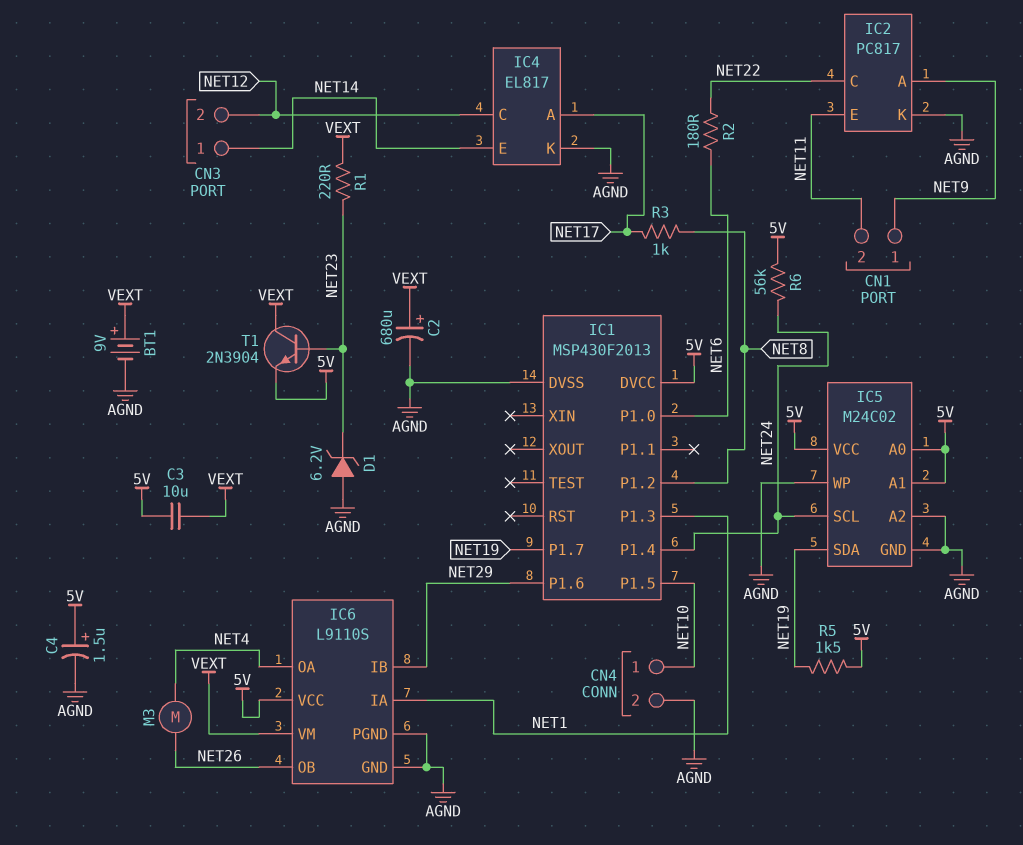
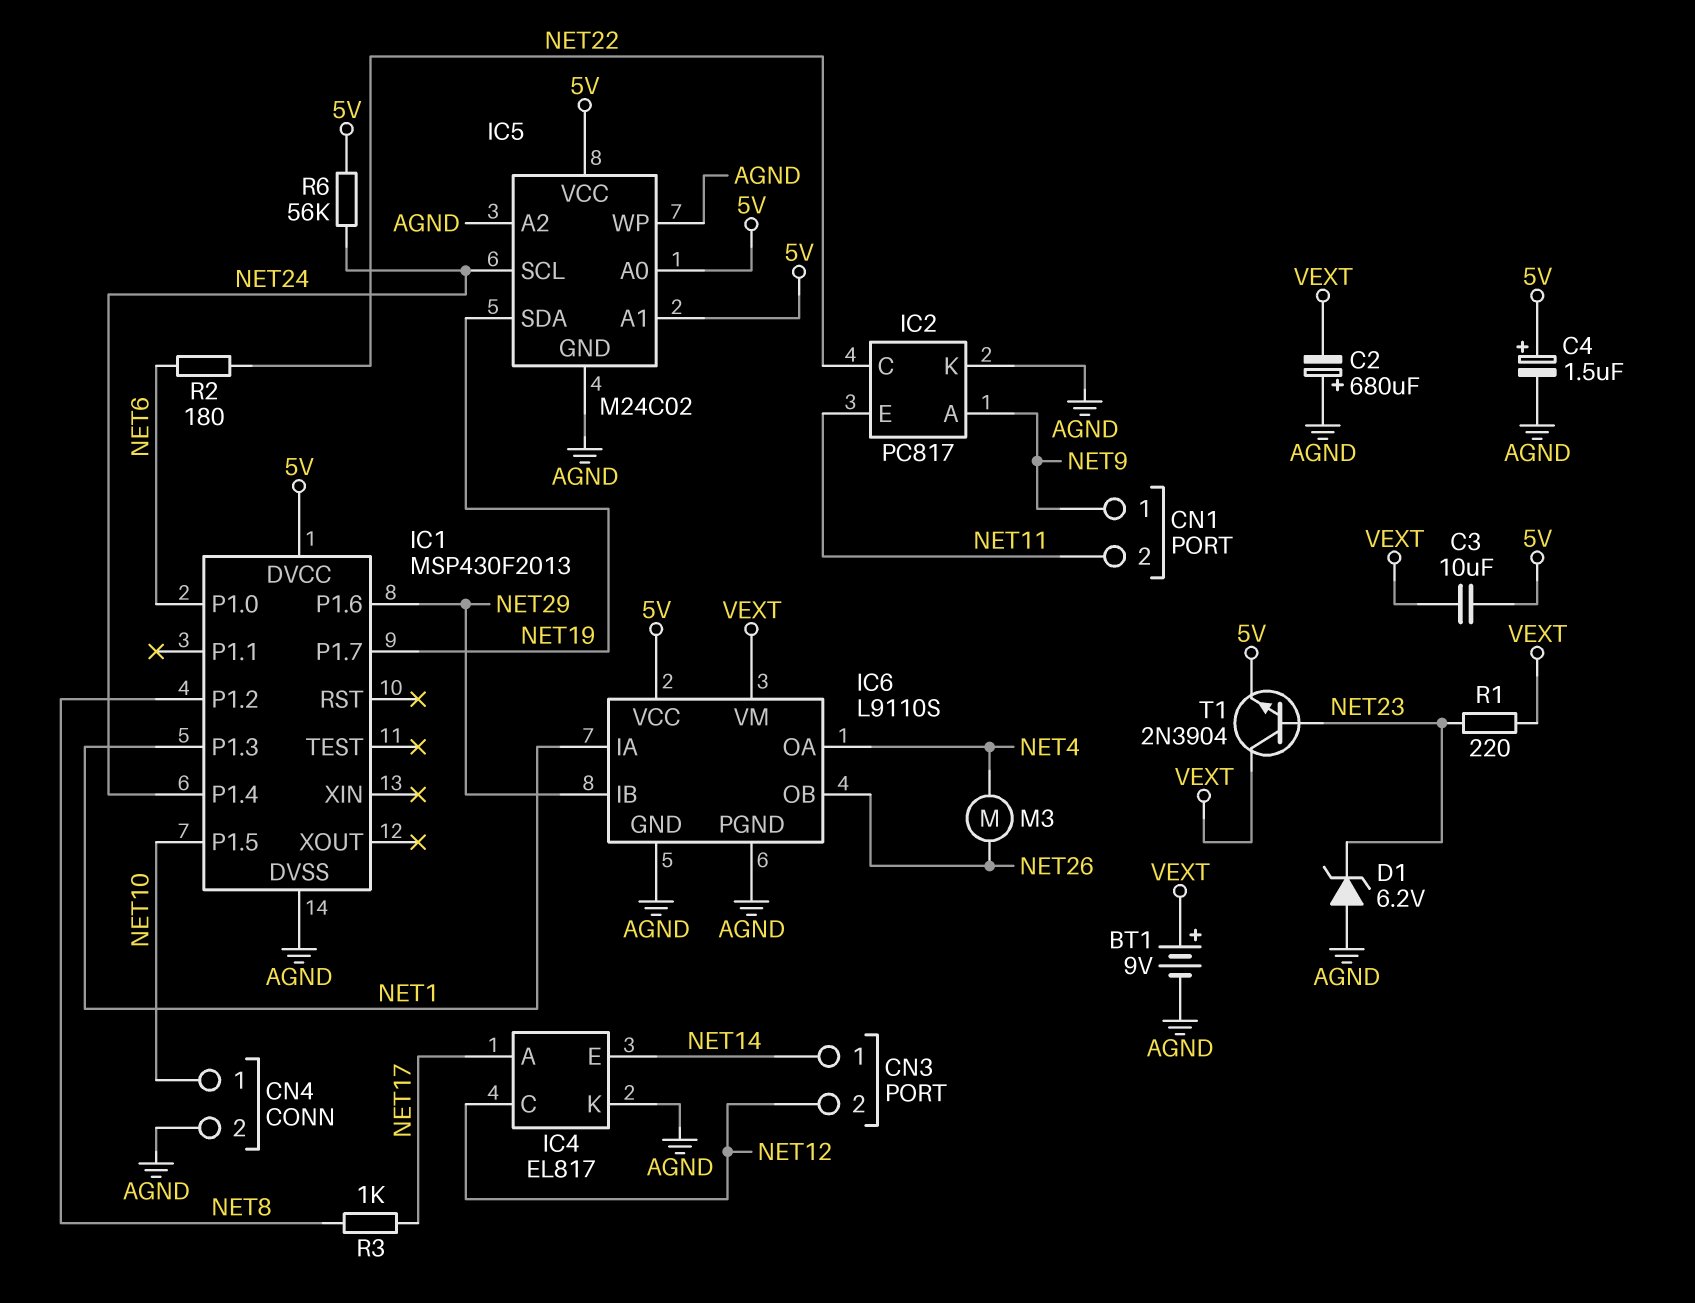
C2: 680uF (plus VEXT, minus AGND) -> 680uF (plus AGND, minus VEXT)
R5: 1.5k (5V, NET19) -> none

